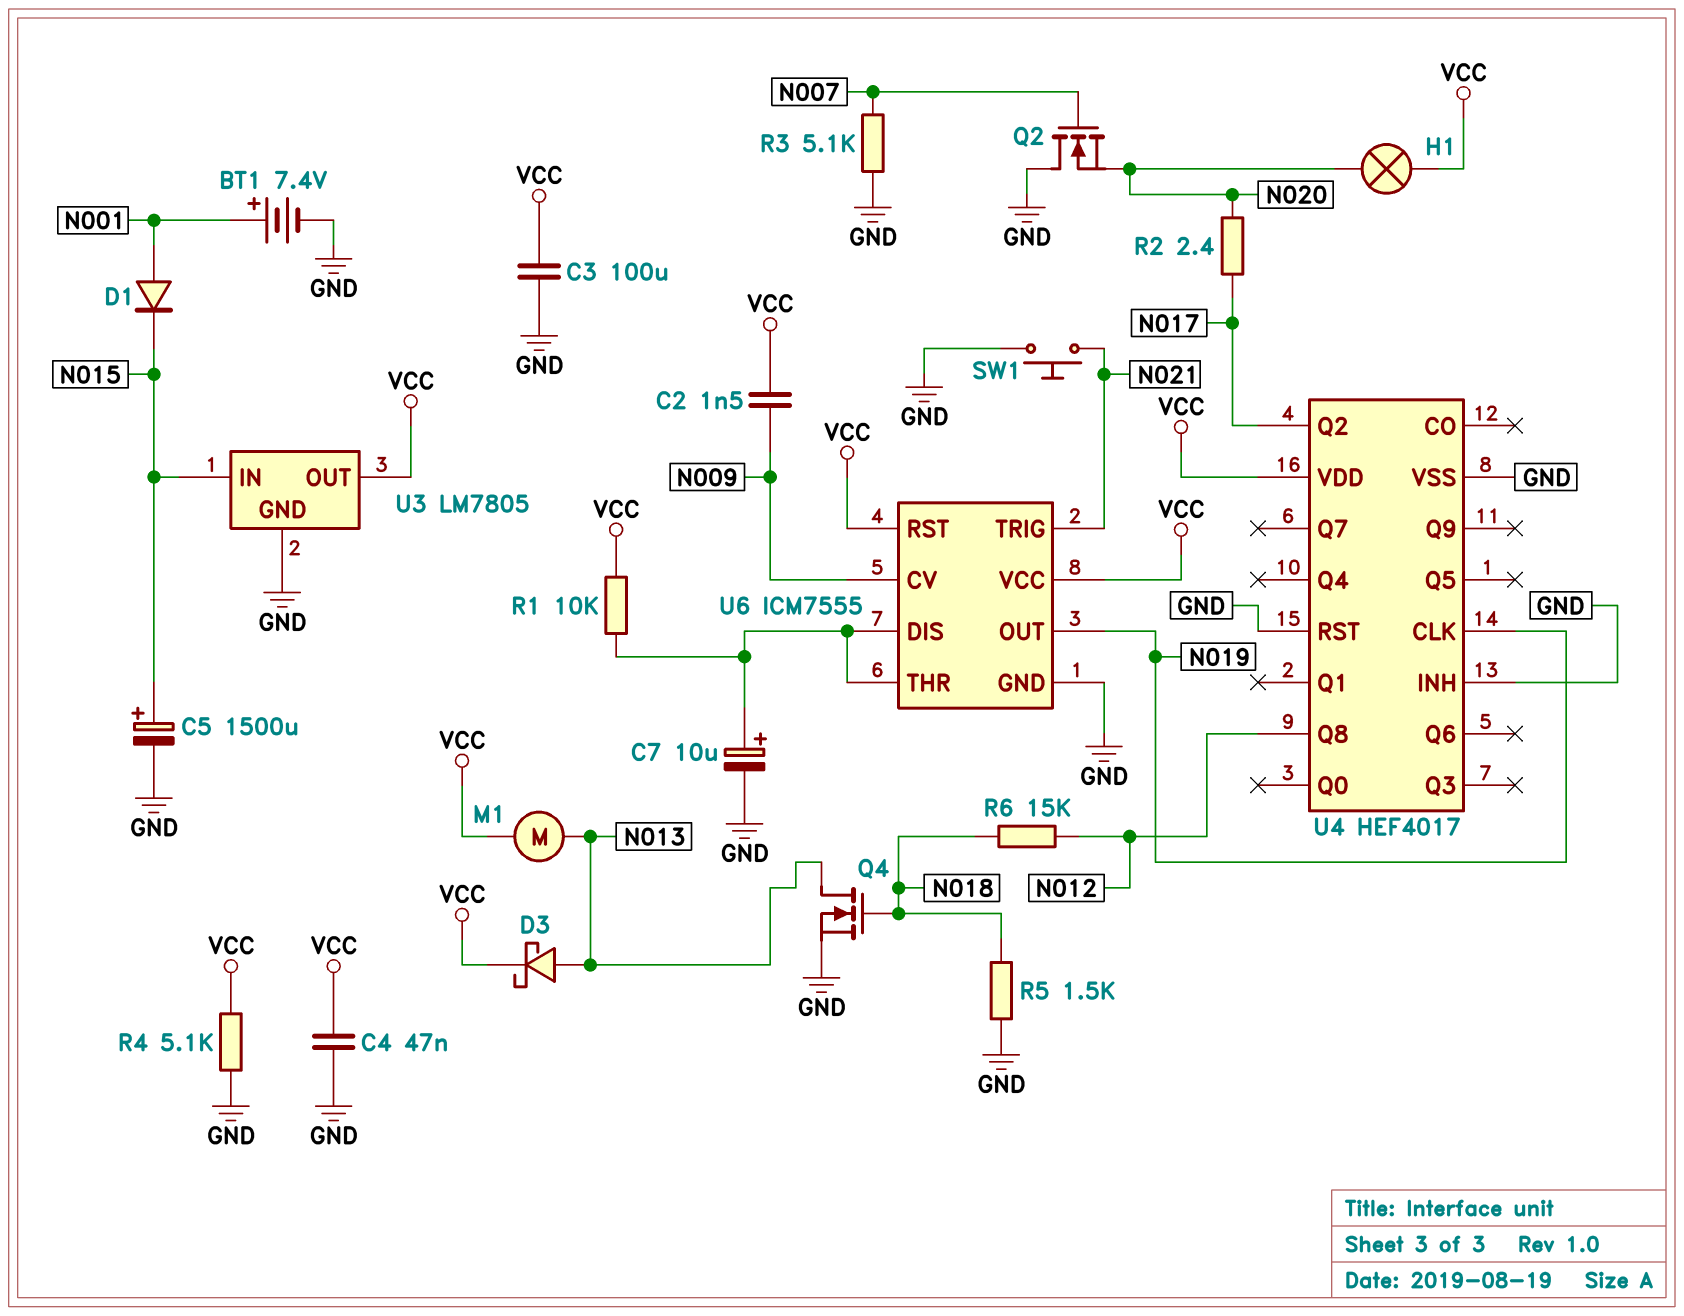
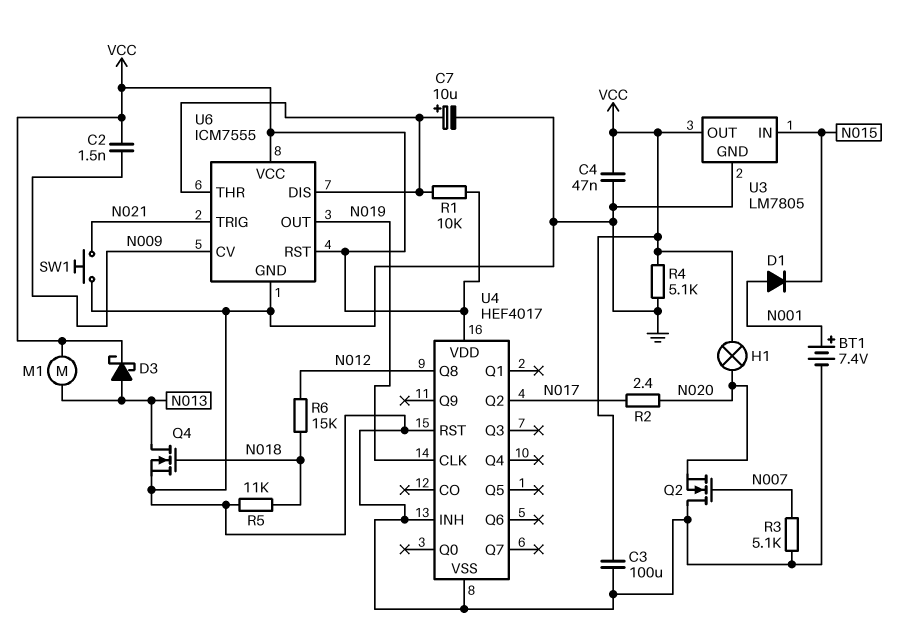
C5: 1500uF (plus N015, minus GND) -> none
R5: 1.5k (GND, N018) -> 11k (GND, N018)

